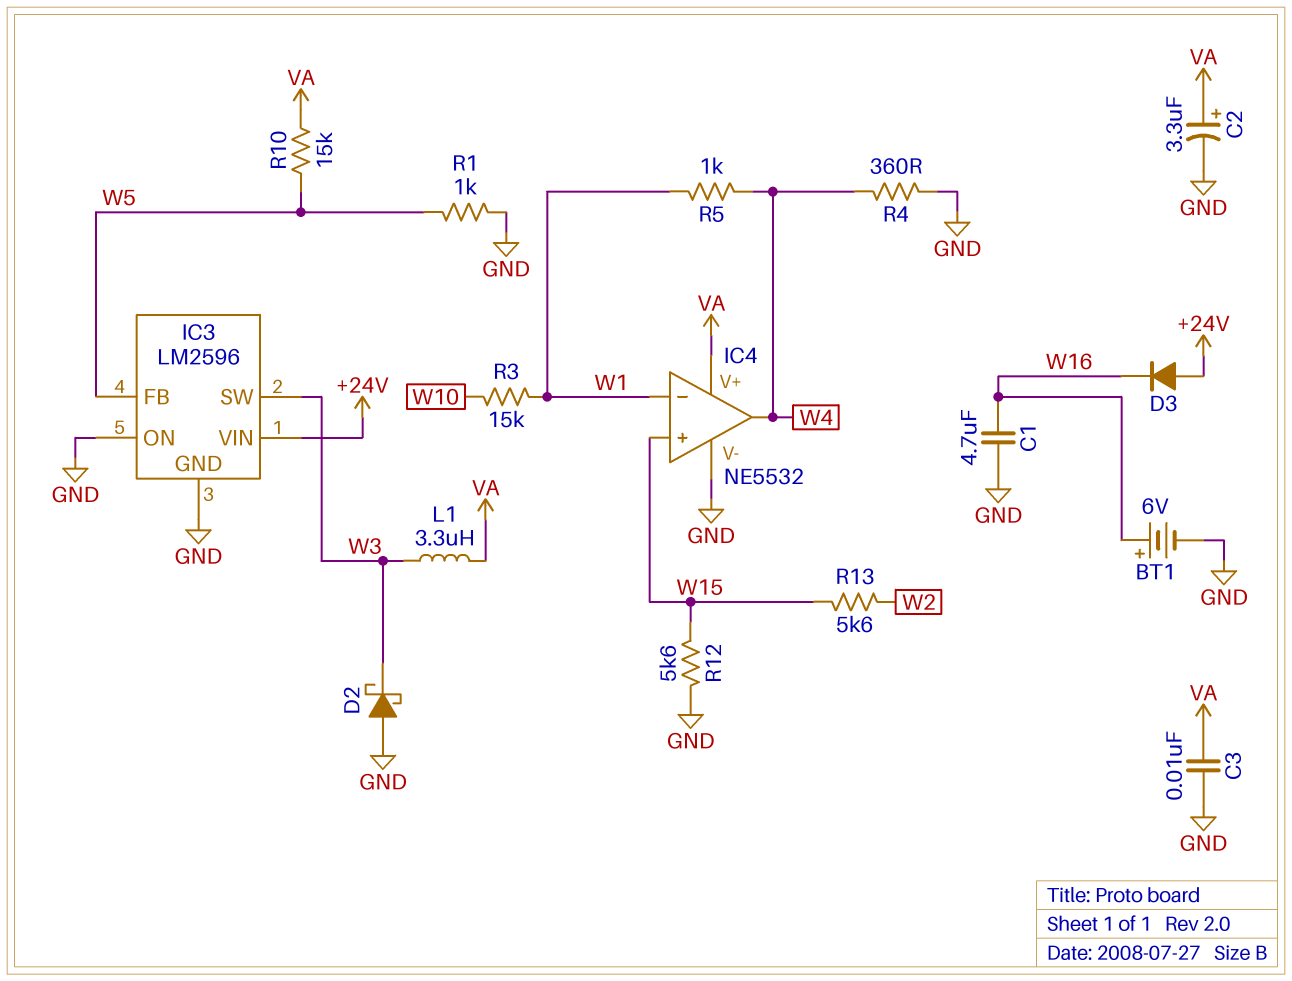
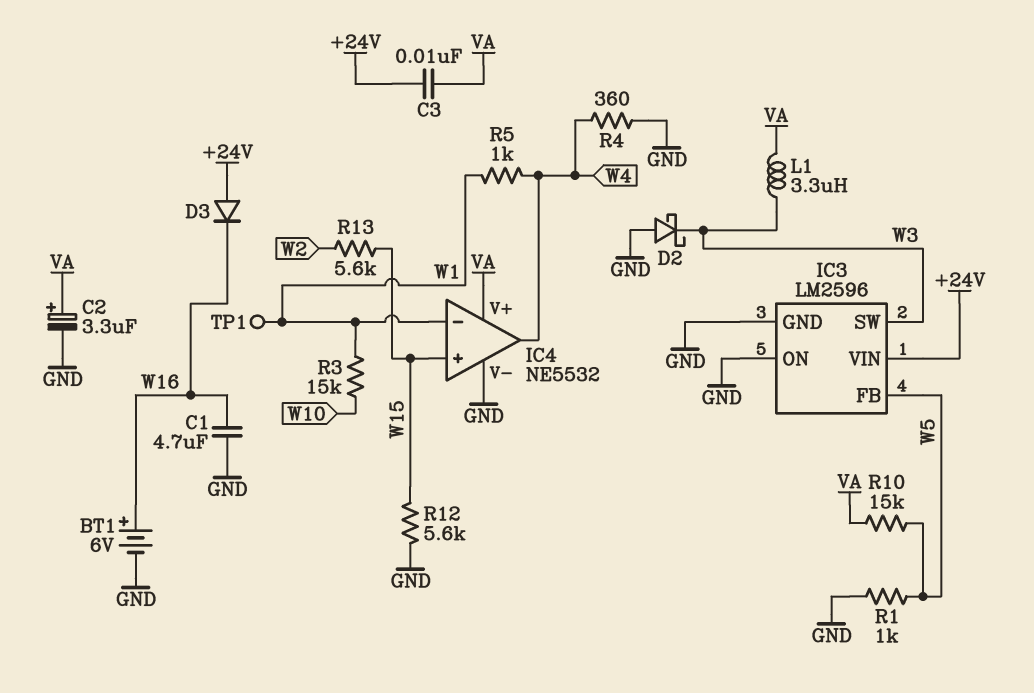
C3: 10nF (GND, VA) -> 10nF (+24V, VA)
TP1: none -> test point (W1)

